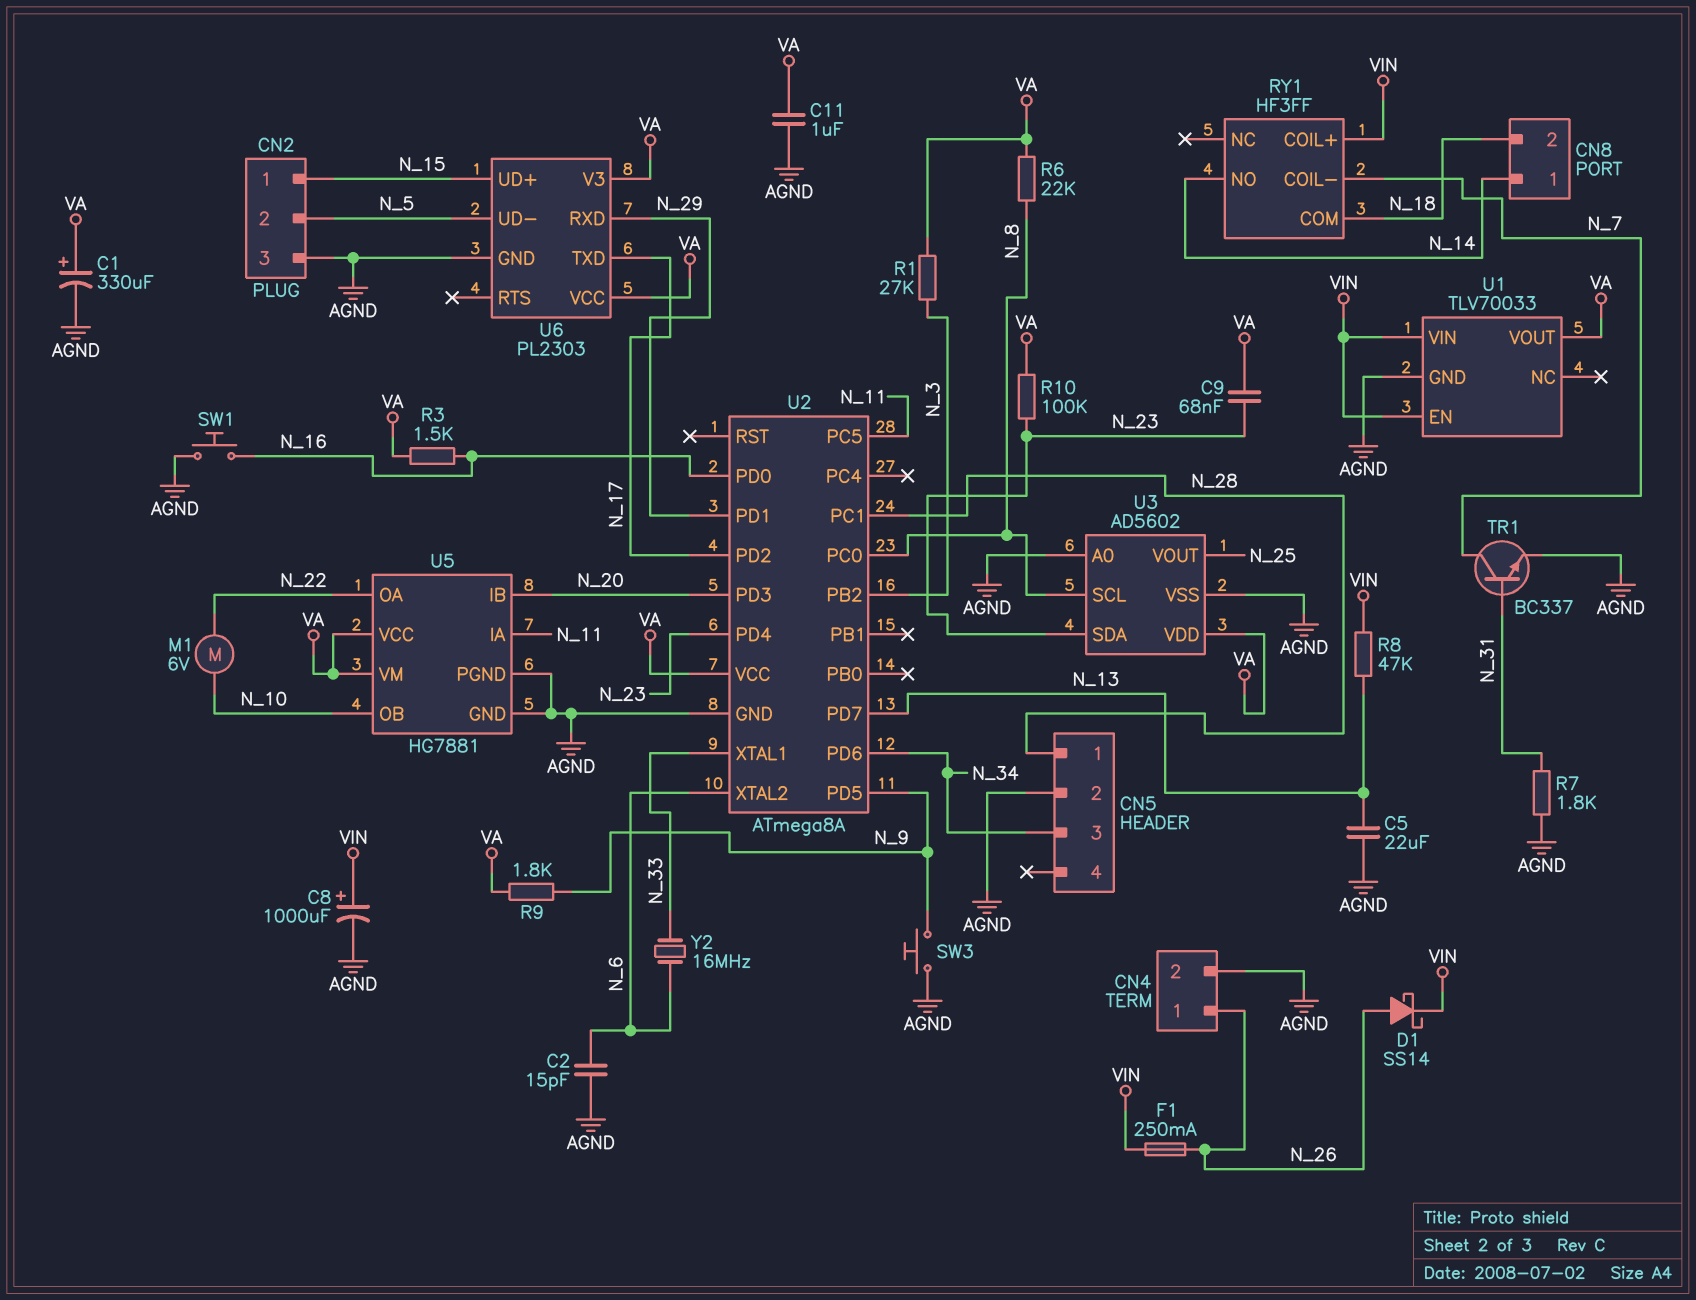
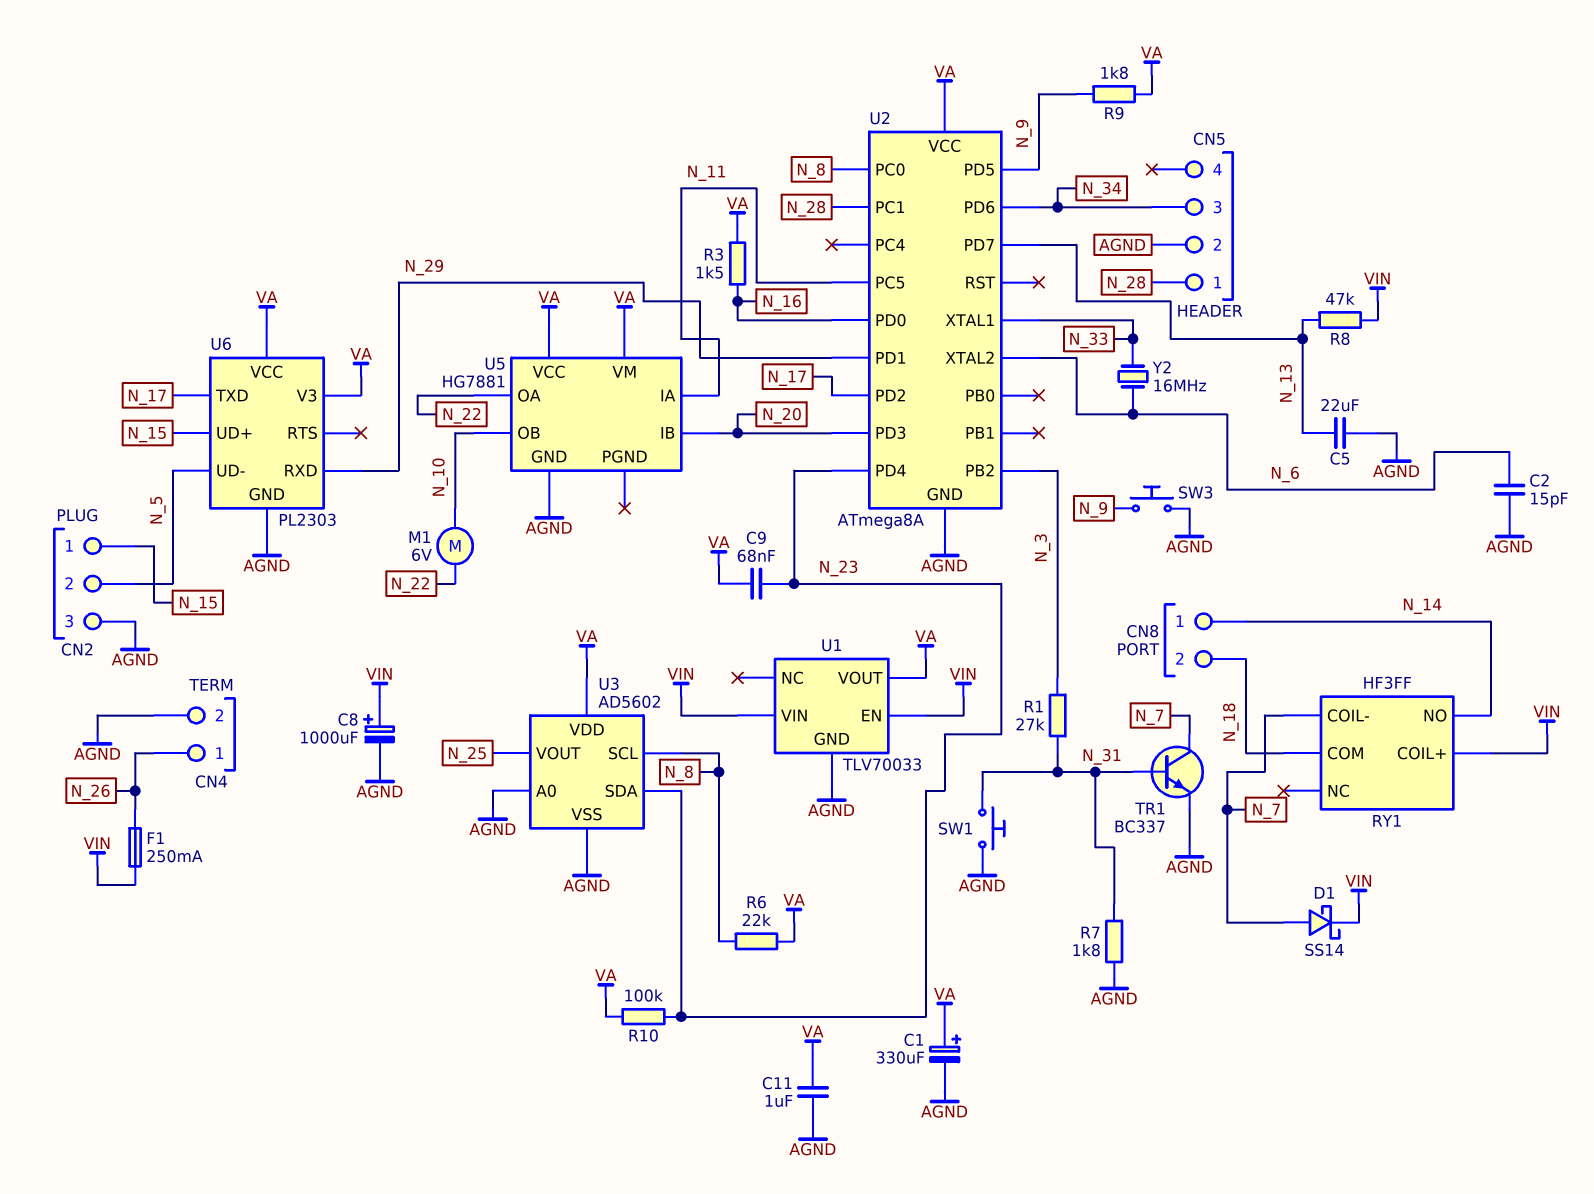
D1: schottky SS14 (A N_26, K VIN) -> schottky SS14 (A N_7, K VIN)
R1: 27k (N_3, VA) -> 27k (N_3, N_31)
SW1: button (AGND, N_16) -> button (AGND, N_31)
U5 pin PGND: AGND -> none

